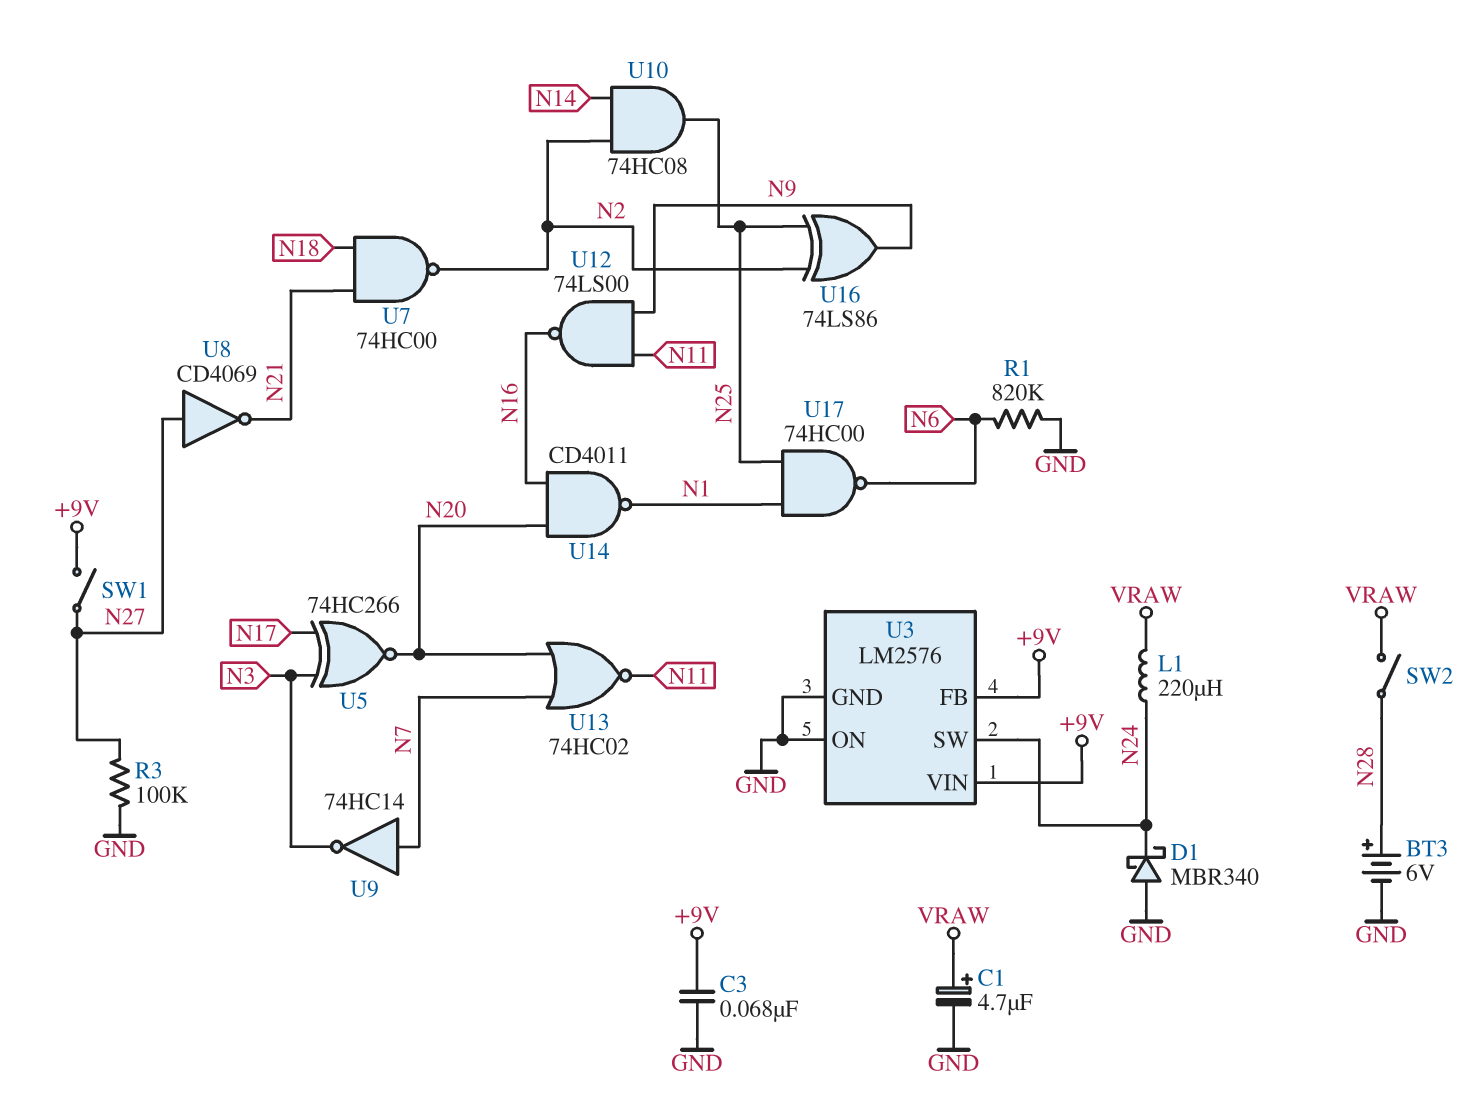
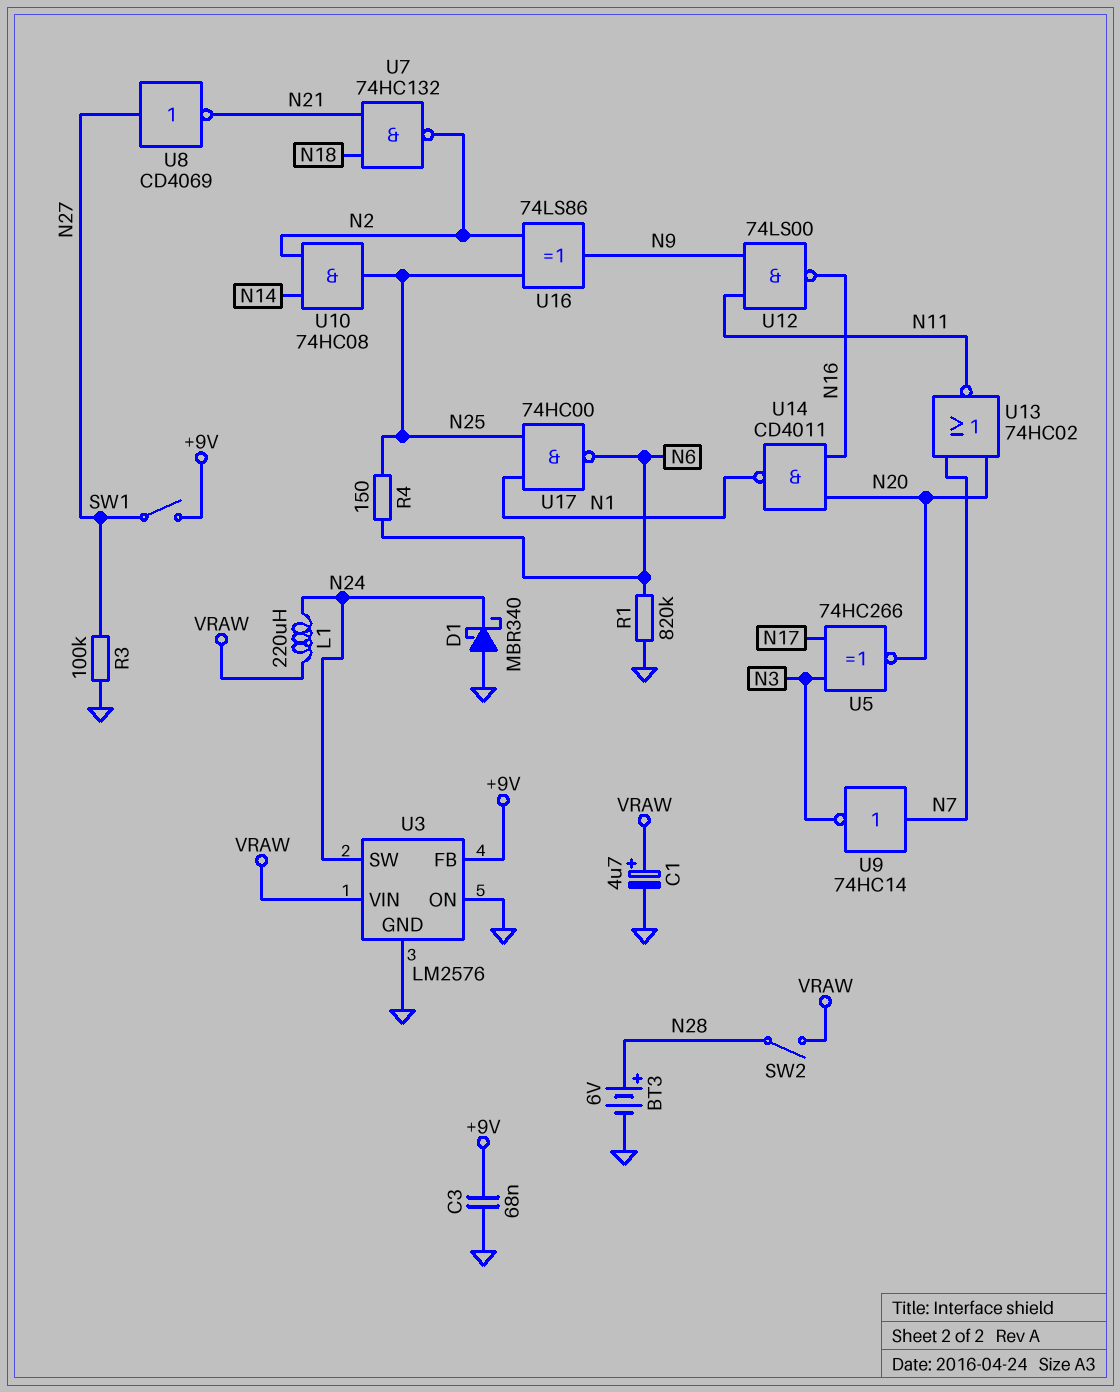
R4: none -> 150 (N6, N25)
U3 pin VIN: +9V -> VRAW
U7: NAND 74HC00 (in N18, in N21, out N2) -> NAND 74HC132 (in N18, in N21, out N2)

